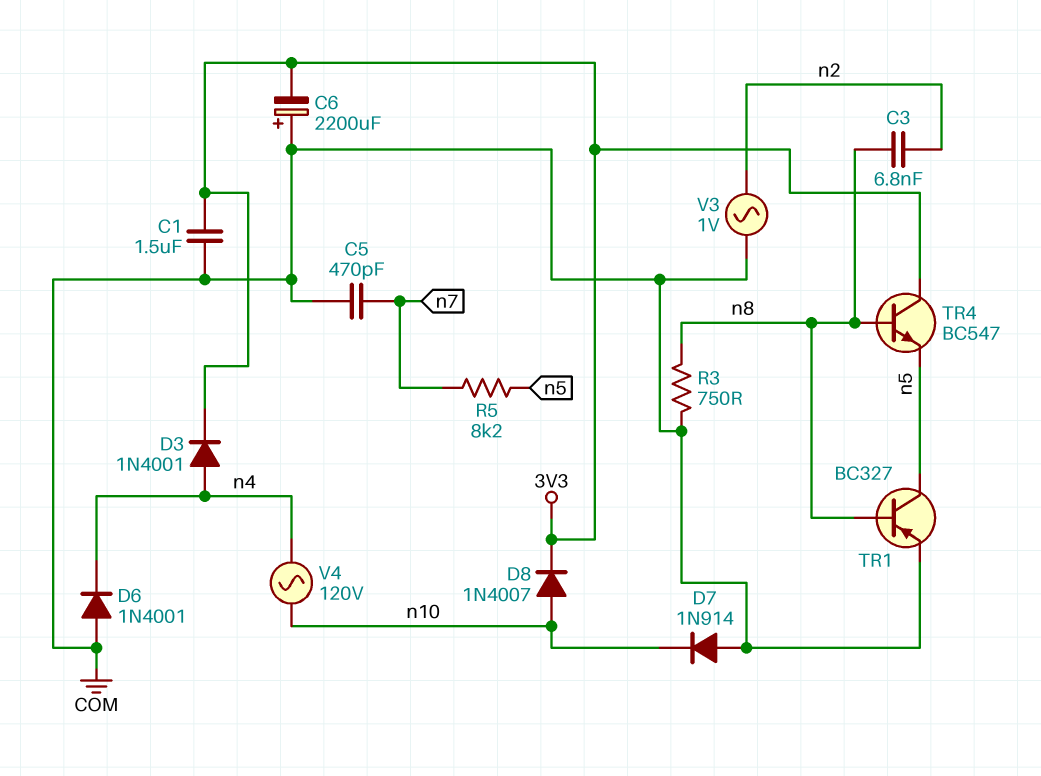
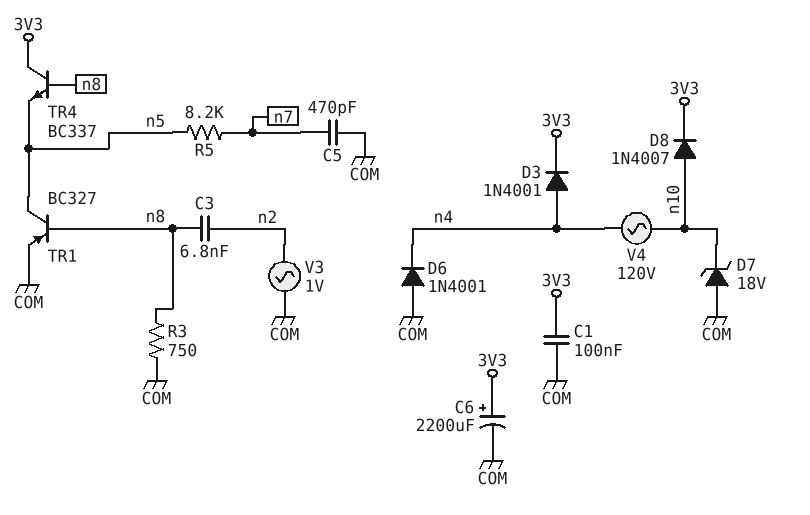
C1: 1.5uF (3V3, COM) -> 100nF (3V3, COM)
C6: 2200uF (plus COM, minus 3V3) -> 2200uF (plus 3V3, minus COM)
D7: diode 1N914 (A COM, K n10) -> zener 18V (A COM, K n10)
TR4: NPN BC547 (B n8, C 3V3, E n5) -> NPN BC337 (B n8, C 3V3, E n5)

